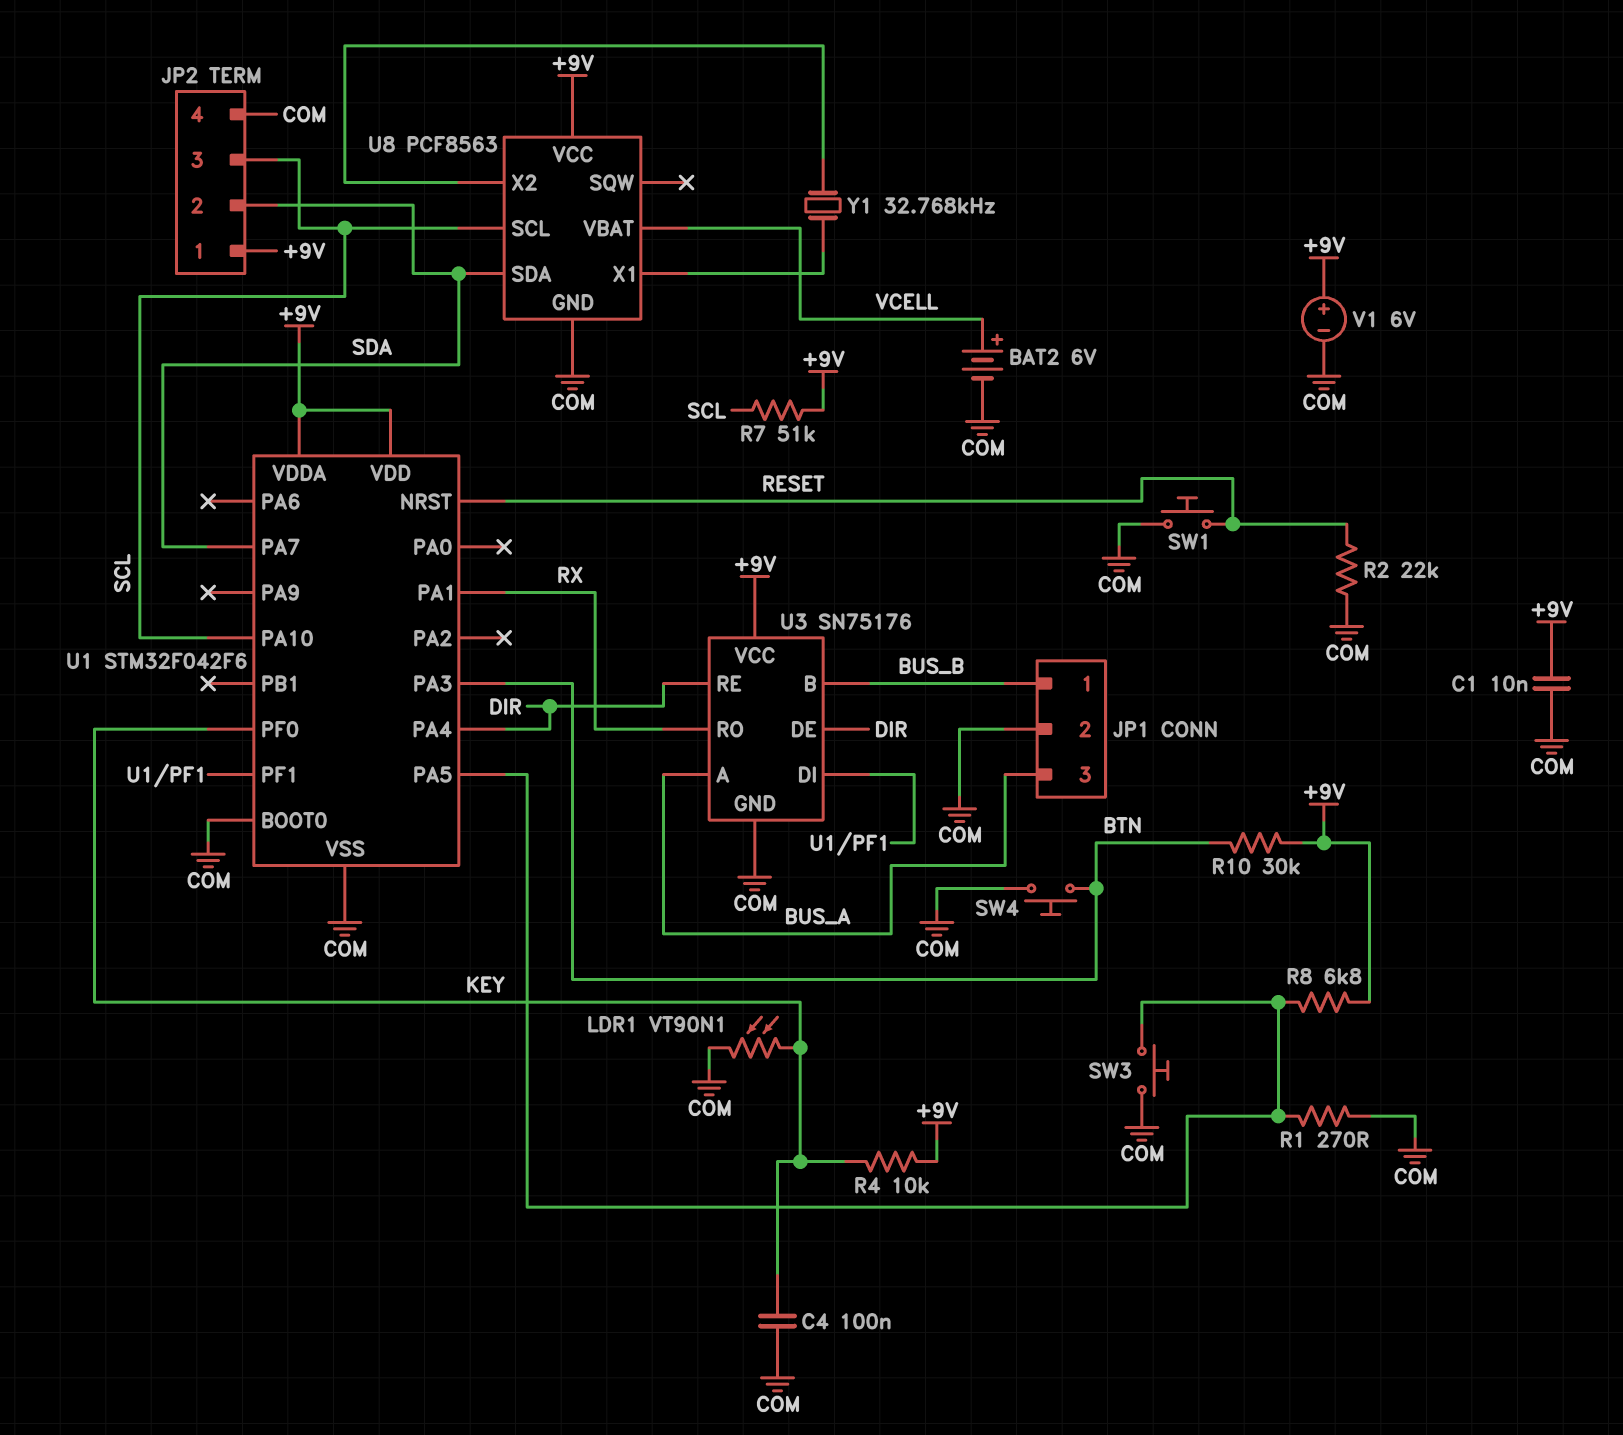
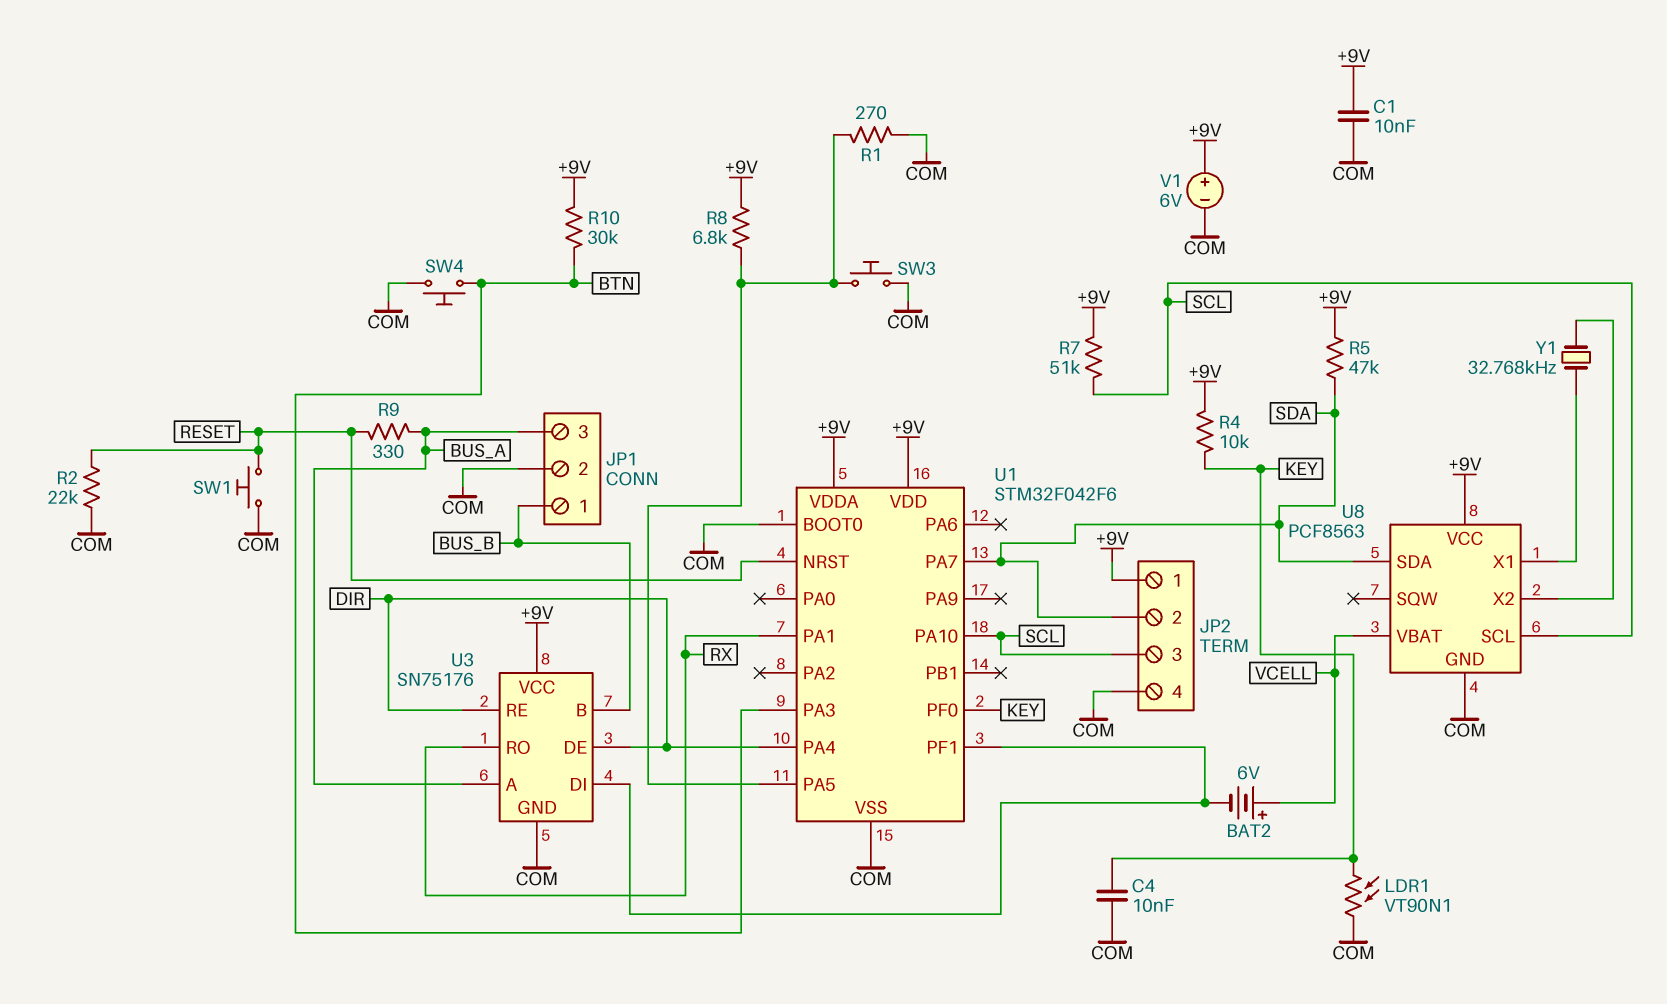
BAT2: 6V (plus VCELL, minus COM) -> 6V (plus VCELL, minus U1/PF1)
C4: 100nF (COM, KEY) -> 10nF (COM, KEY)
R5: none -> 47k (+9V, SDA)
R9: none -> 330 (BUS_A, RESET)

